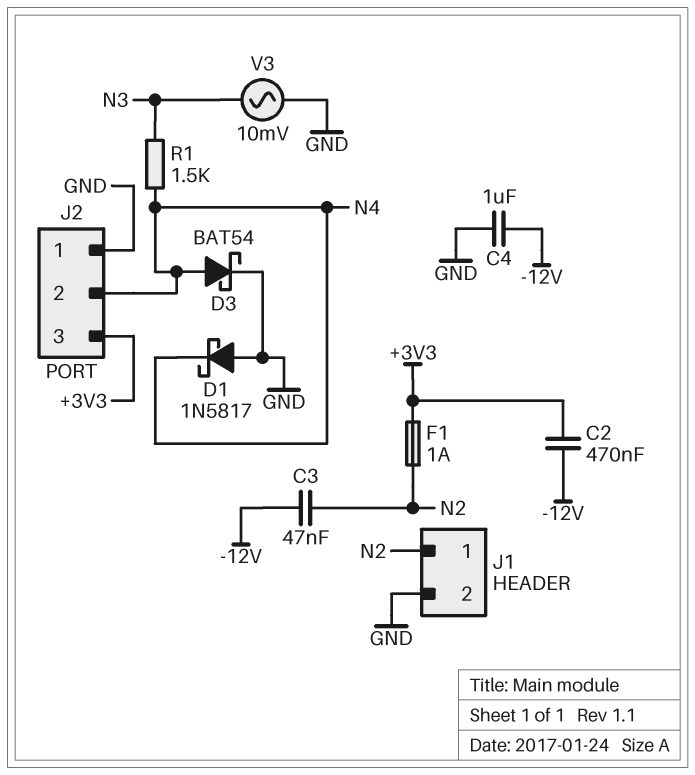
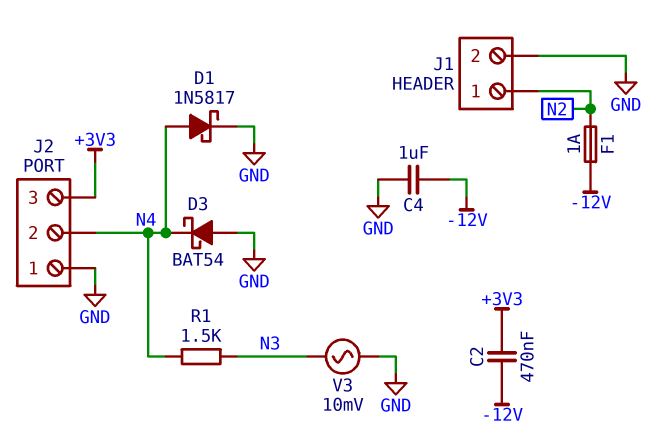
C3: 47nF (-12V, N2) -> none
D1: schottky 1N5817 (A GND, K N4) -> schottky 1N5817 (A N4, K GND)
D3: schottky BAT54 (A N4, K GND) -> schottky BAT54 (A GND, K N4)
F1: 1A (+3V3, N2) -> 1A (-12V, N2)

